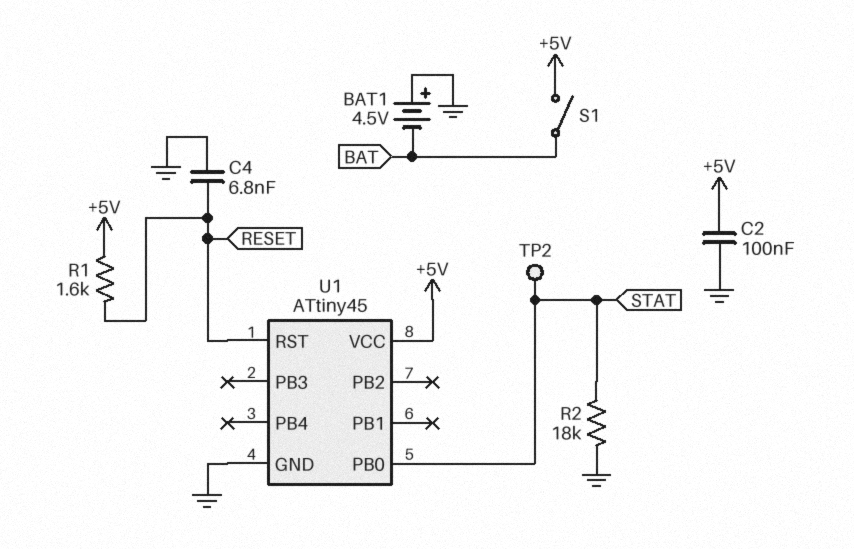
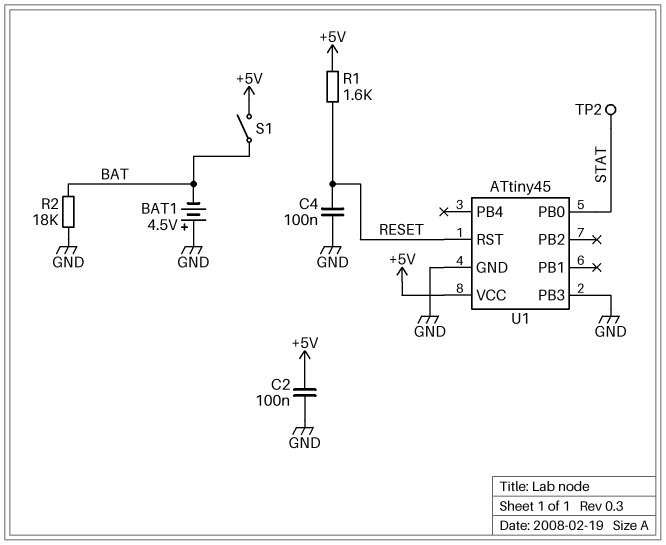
C4: 6.8nF (GND, RESET) -> 100nF (GND, RESET)
R2: 18k (GND, STAT) -> 18k (BAT, GND)
U1 pin PB3: none -> GND

